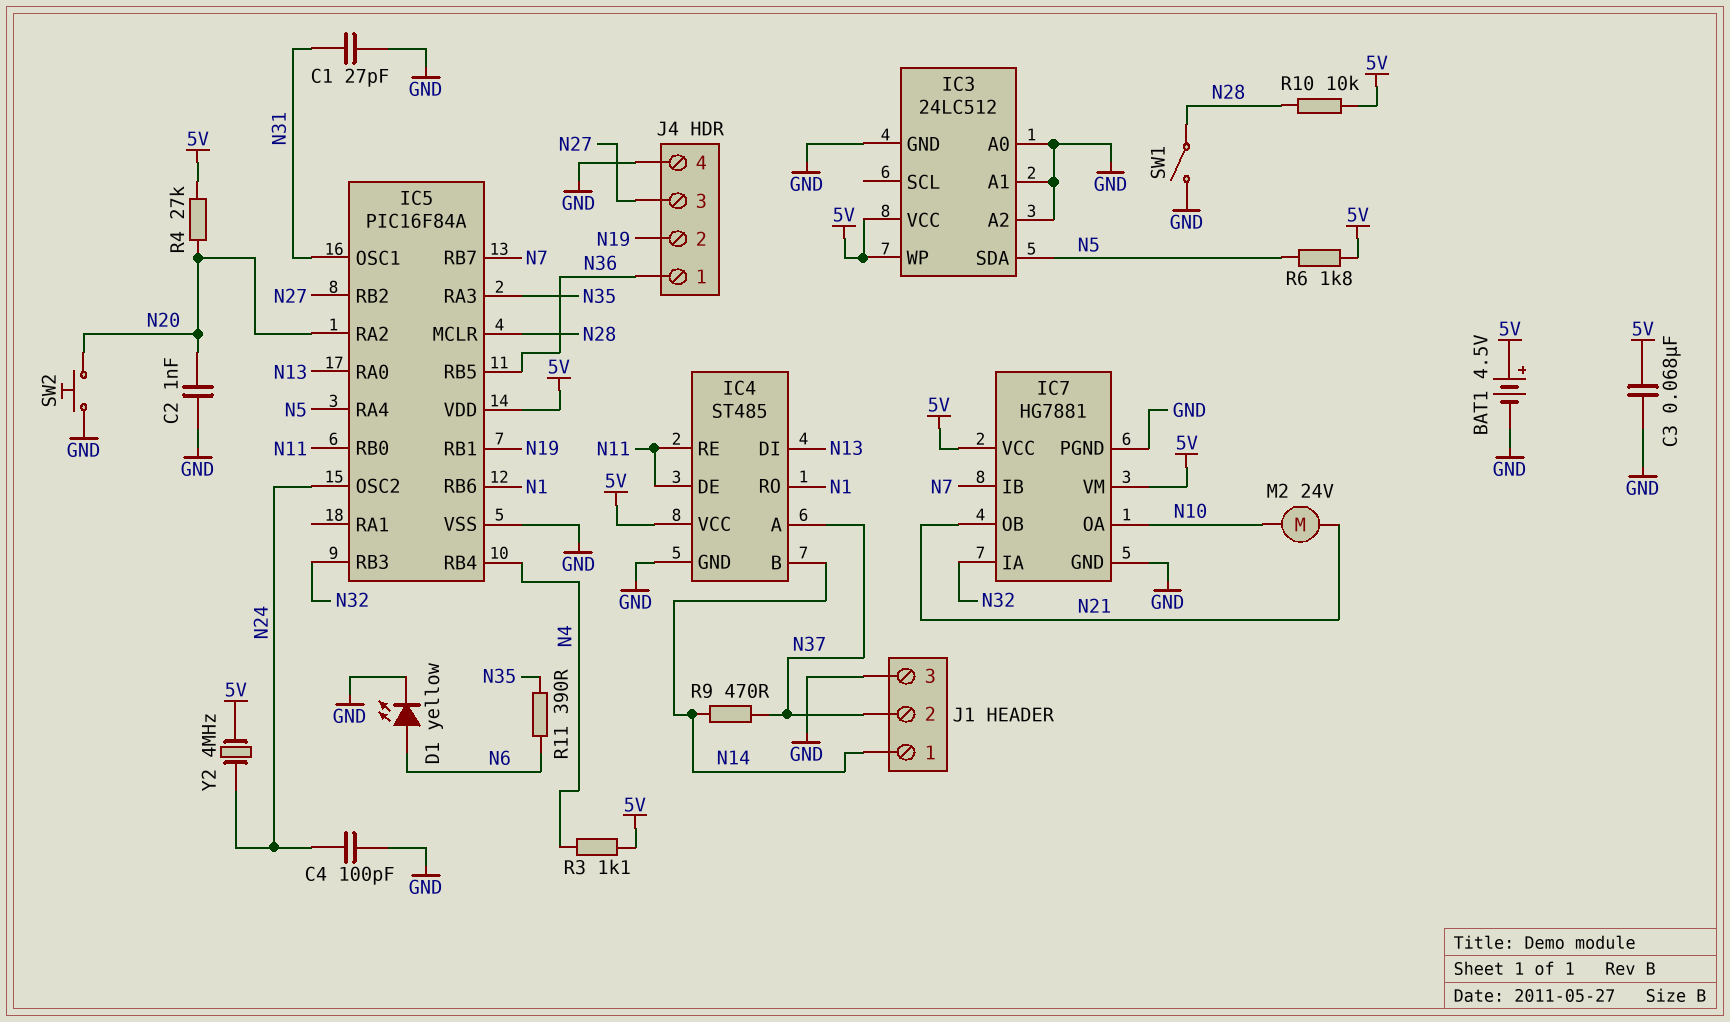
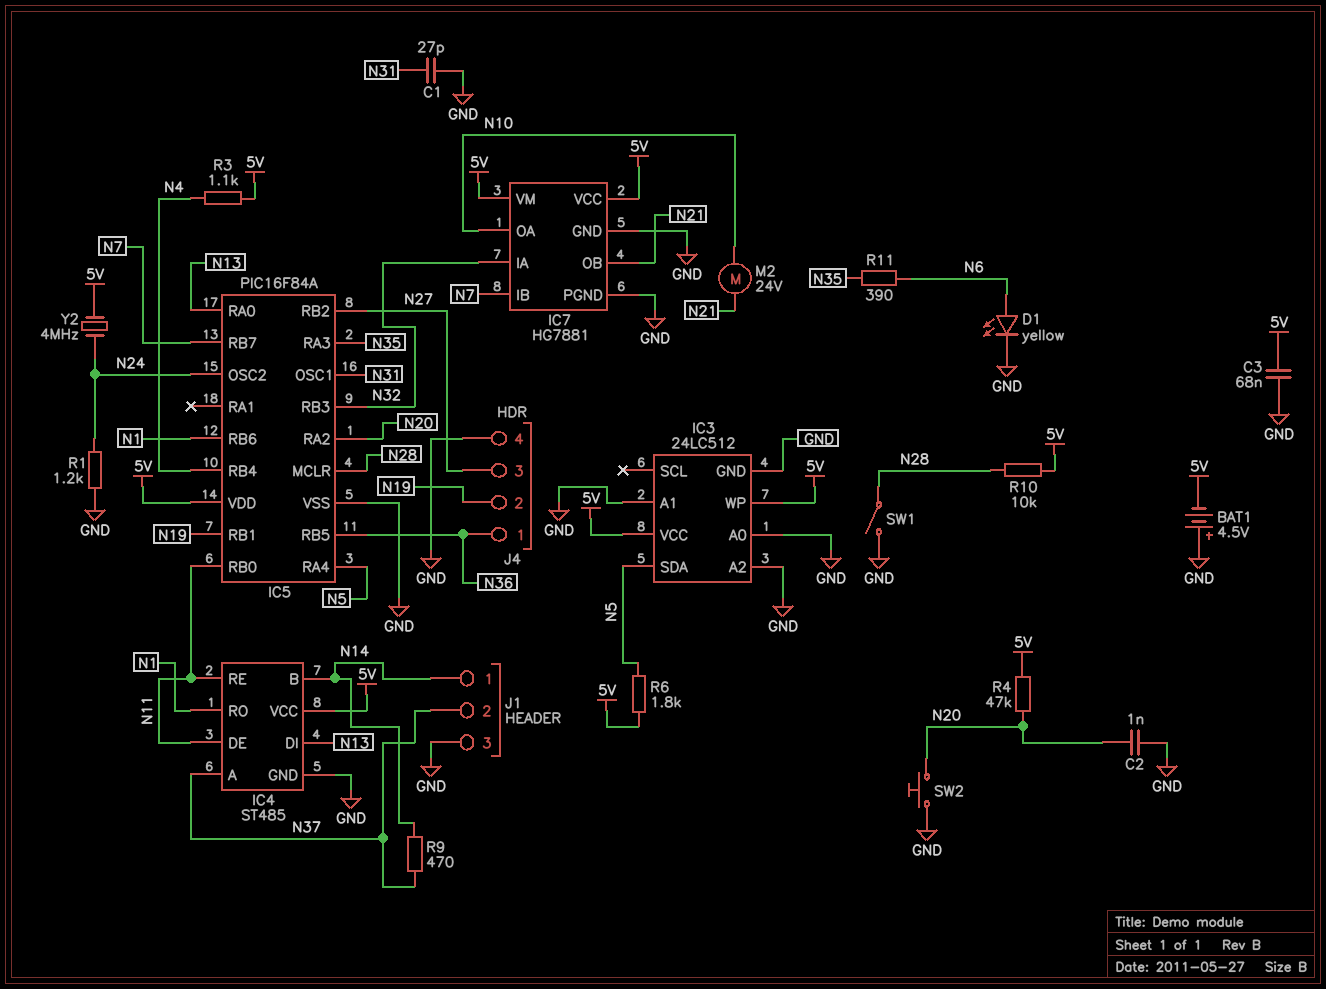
BAT1: 4.5V (plus 5V, minus GND) -> 4.5V (plus GND, minus 5V)
C4: 100pF (GND, N24) -> none
R1: none -> 1.2k (GND, N24)
R4: 27k (5V, N20) -> 47k (5V, N20)

